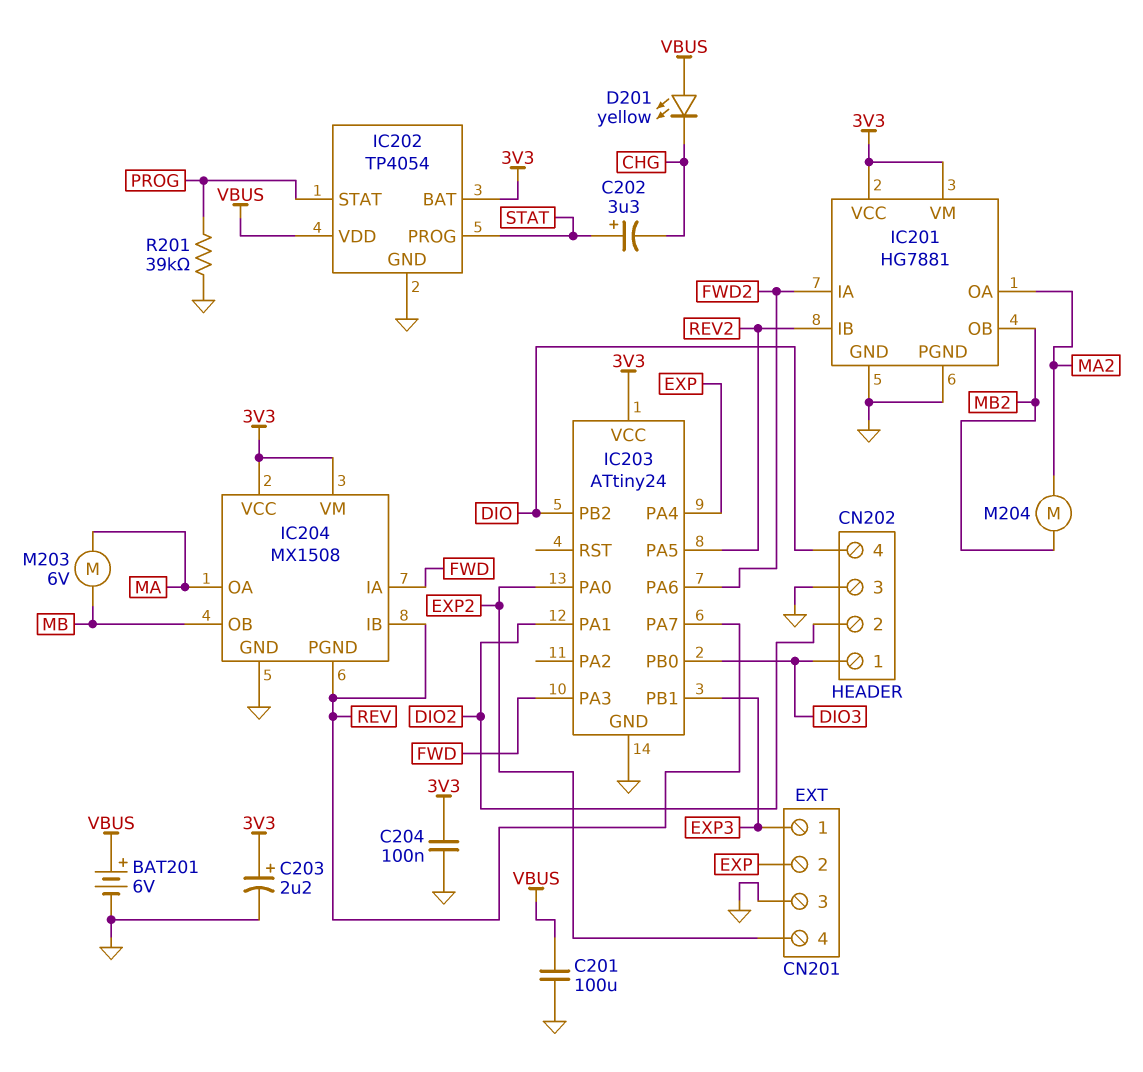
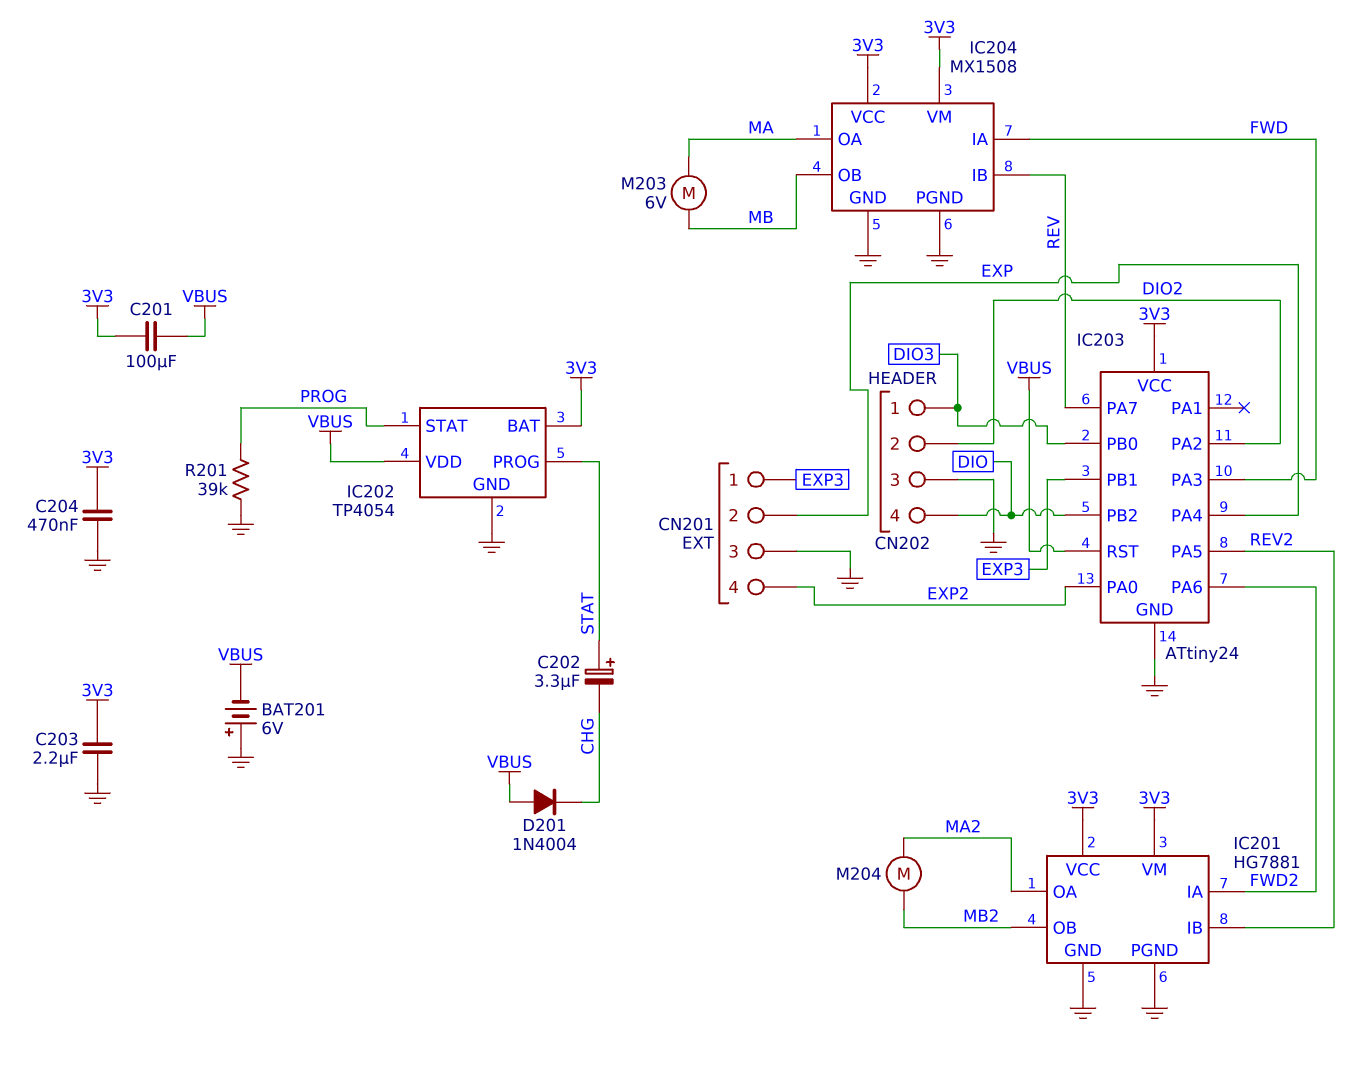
BAT201: 6V (plus VBUS, minus GND) -> 6V (plus GND, minus VBUS)
C201: 100uF (GND, VBUS) -> 100uF (3V3, VBUS)
C203: 2.2uF (plus 3V3, minus GND) -> 2.2uF (3V3, GND)
C204: 100nF (3V3, GND) -> 470nF (3V3, GND)
D201: LED yellow (A VBUS, K CHG) -> diode 1N4004 (A VBUS, K CHG)
IC203 pin PA1: DIO2 -> none
IC203 pin PA2: none -> DIO2
IC203 pin RST: none -> VBUS
IC204 pin PGND: REV -> GND

